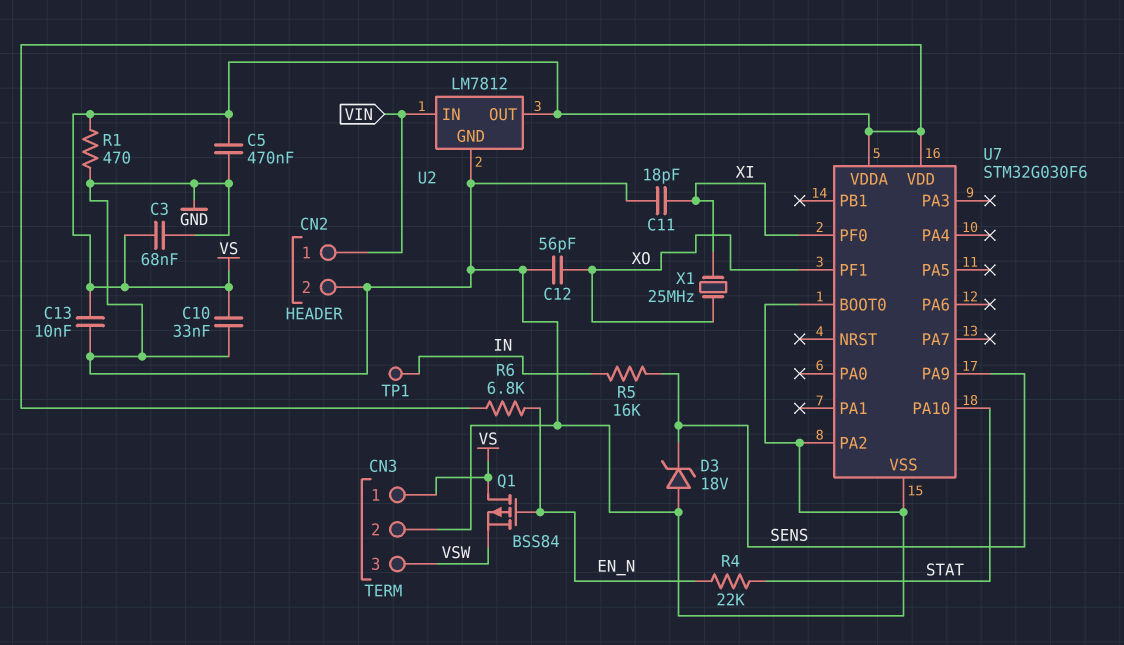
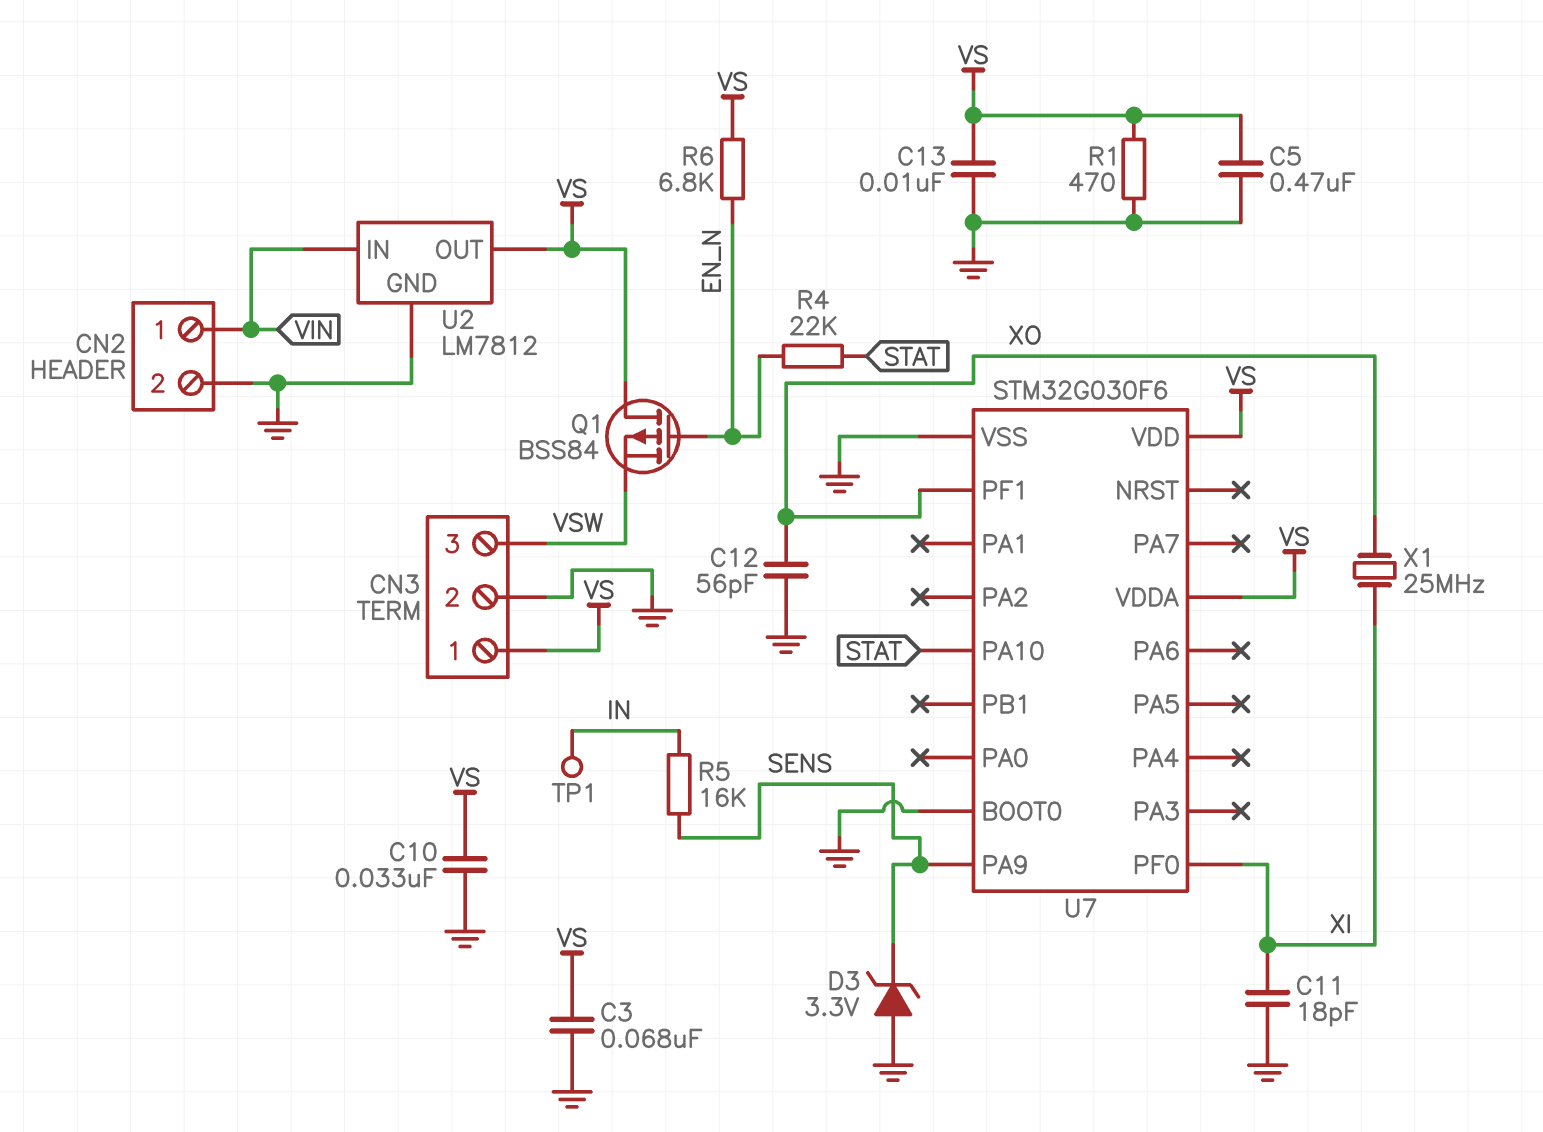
D3: zener 18V (A GND, K SENS) -> zener 3.3V (A GND, K SENS)
U7 pin PA2: GND -> none

